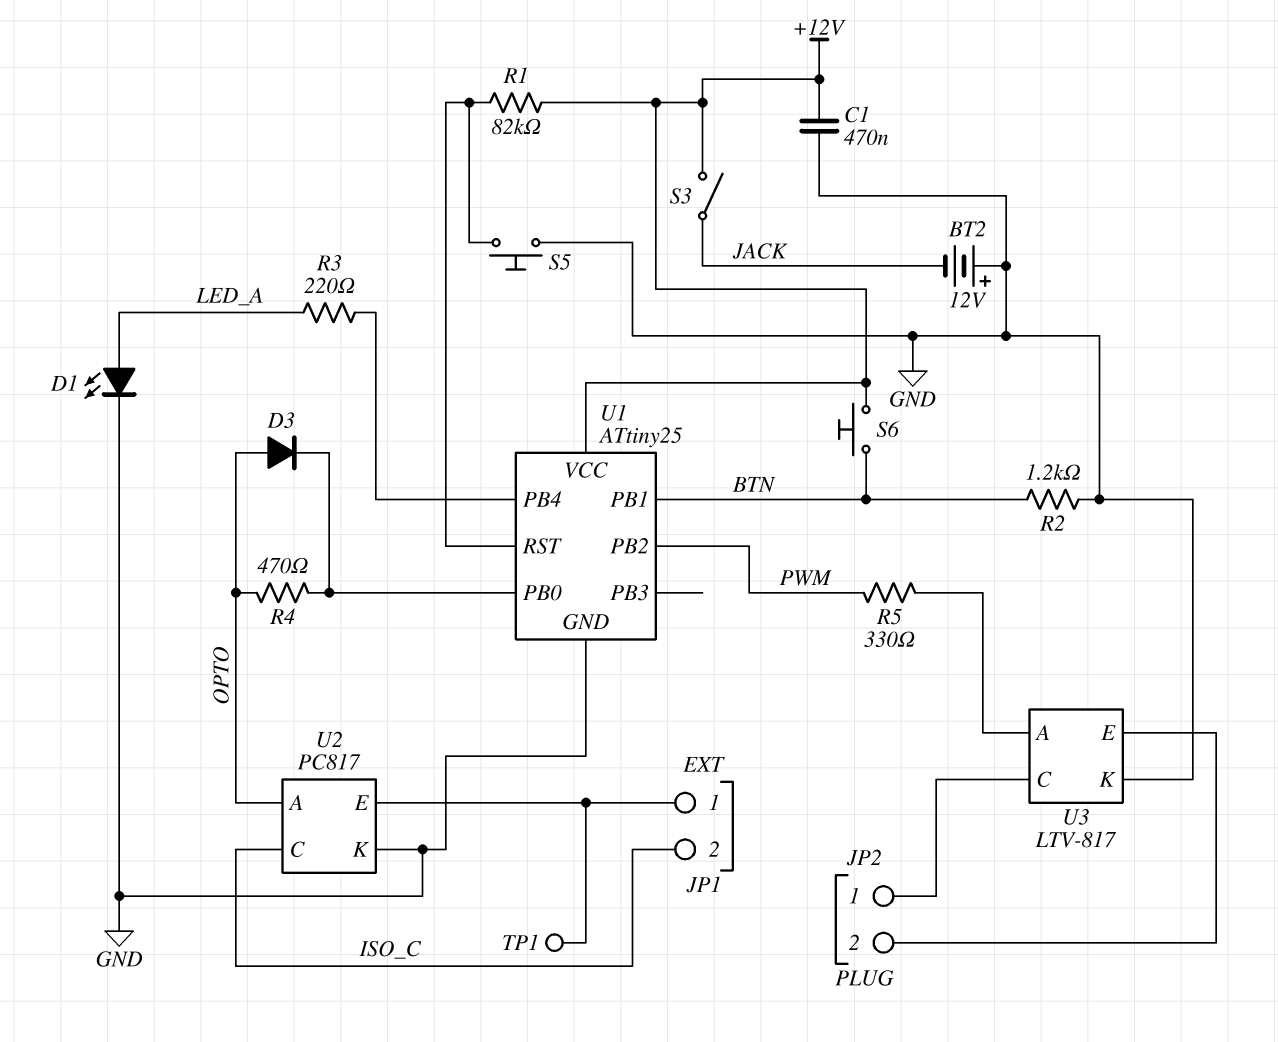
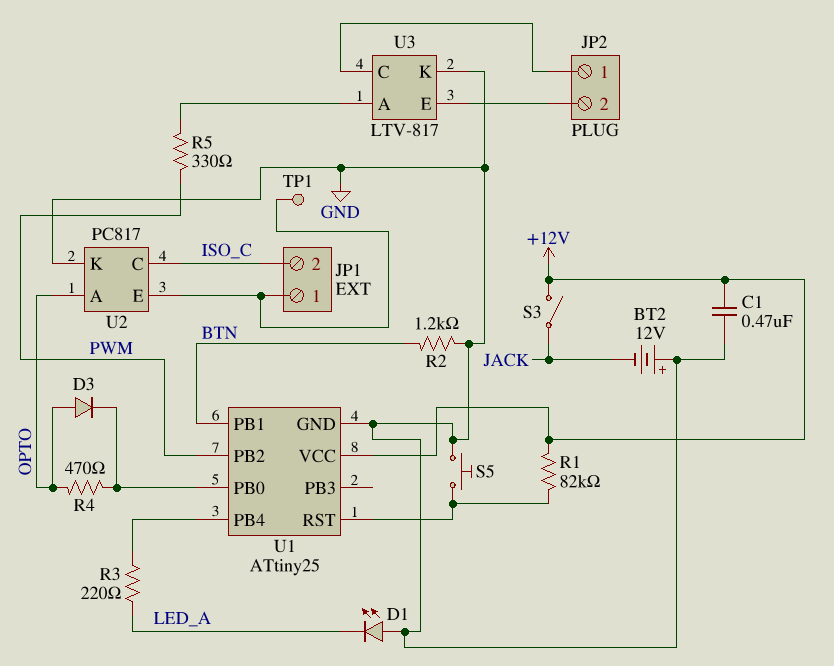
D1: LED (A LED_A, K GND) -> LED (A GND, K LED_A)
S6: button (+12V, BTN) -> none

